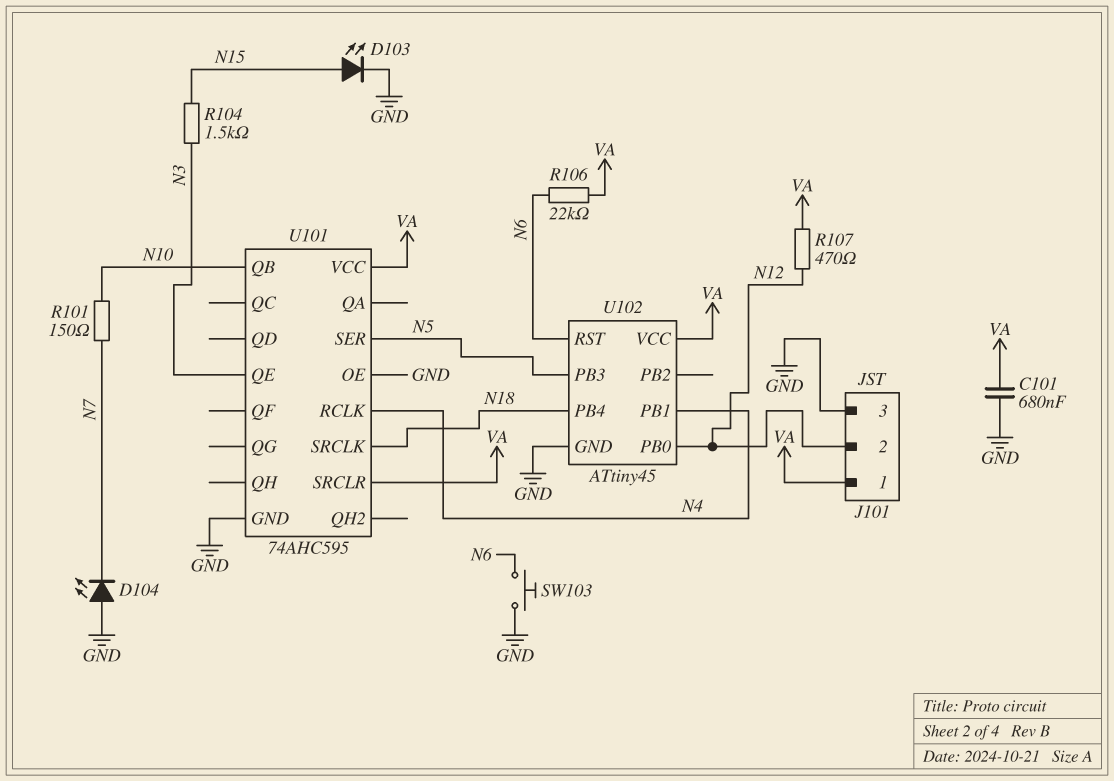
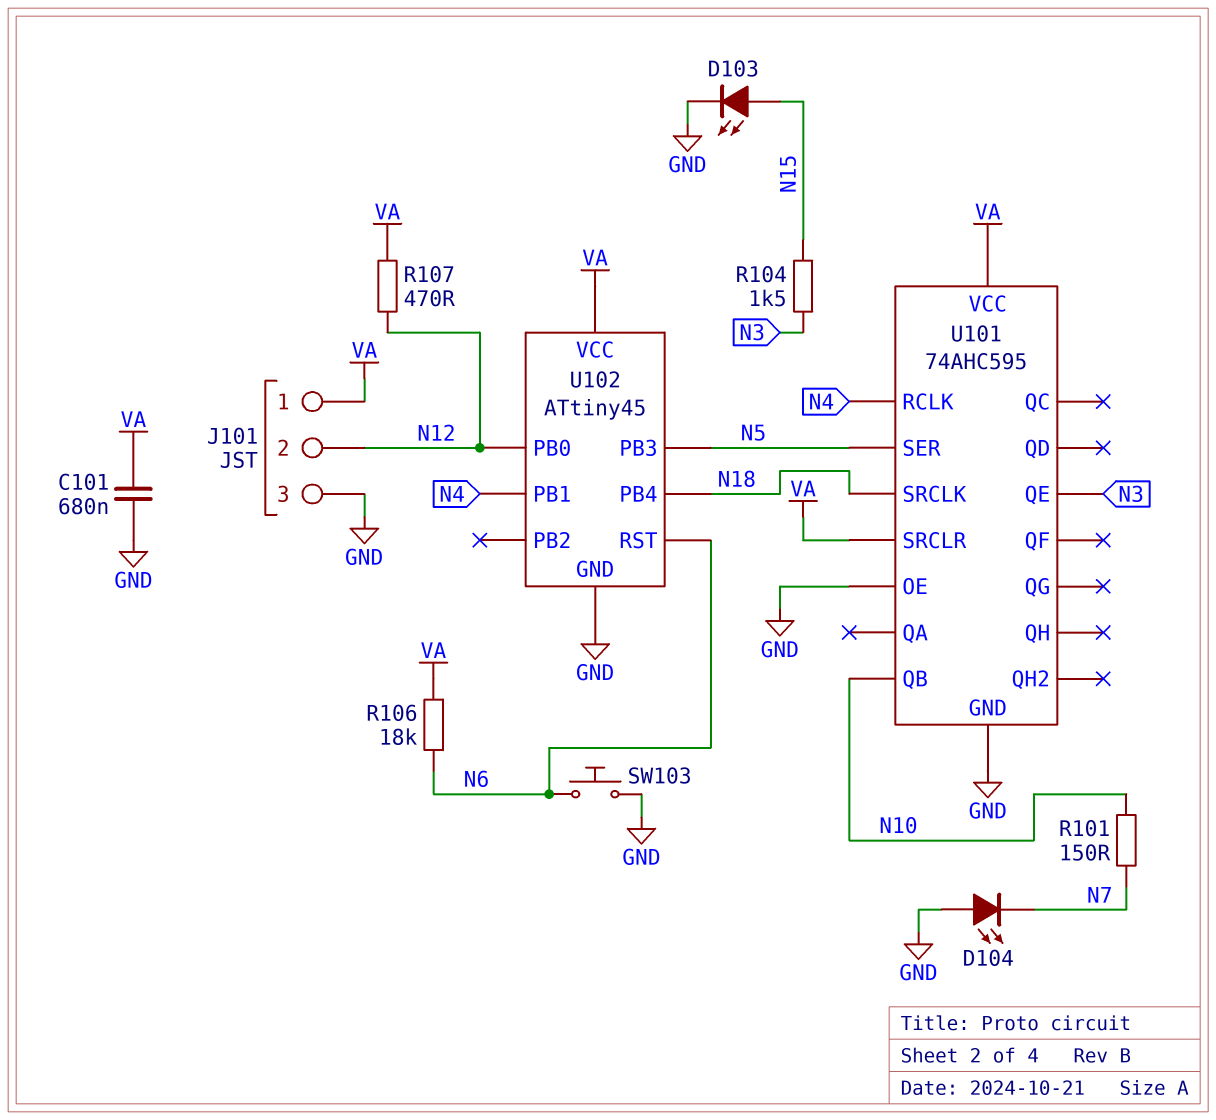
R106: 22k (N6, VA) -> 18k (N6, VA)

